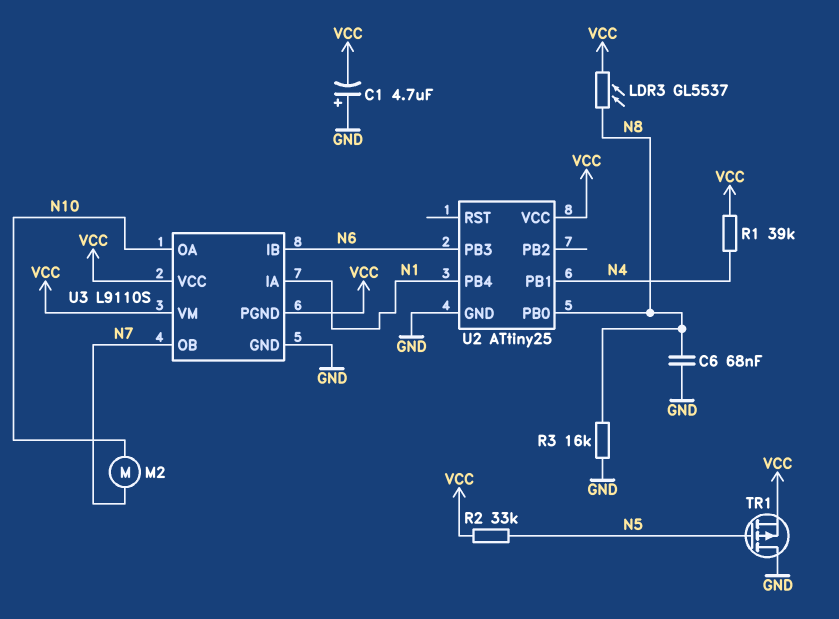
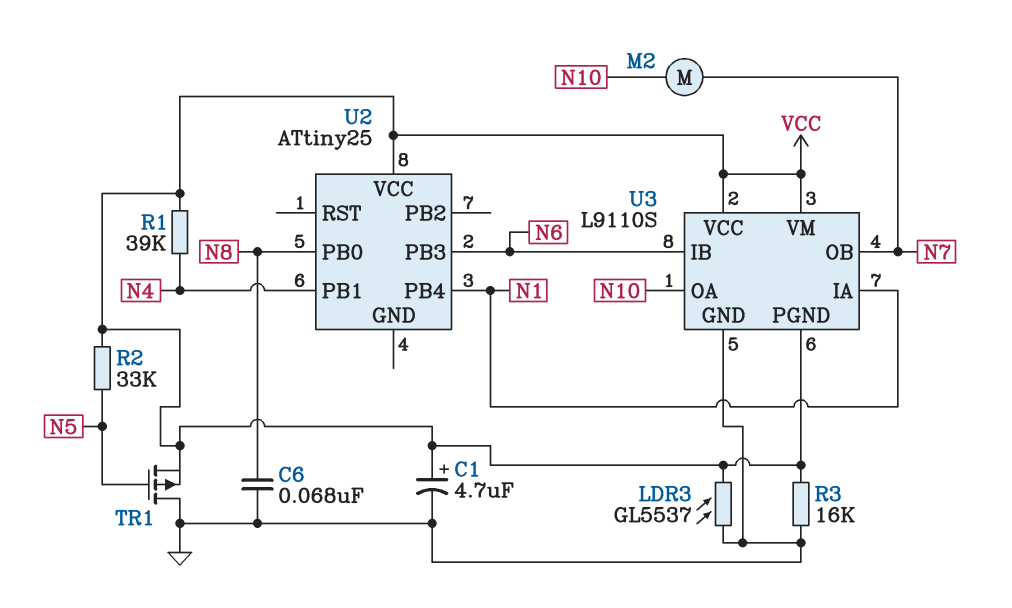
C1: 4.7uF (plus GND, minus VCC) -> 4.7uF (plus VCC, minus GND)
LDR3: GL5537 (N8, VCC) -> GL5537 (GND, VCC)
R3: 16k (GND, N8) -> 16k (GND, VCC)
U2 pin GND: GND -> none

